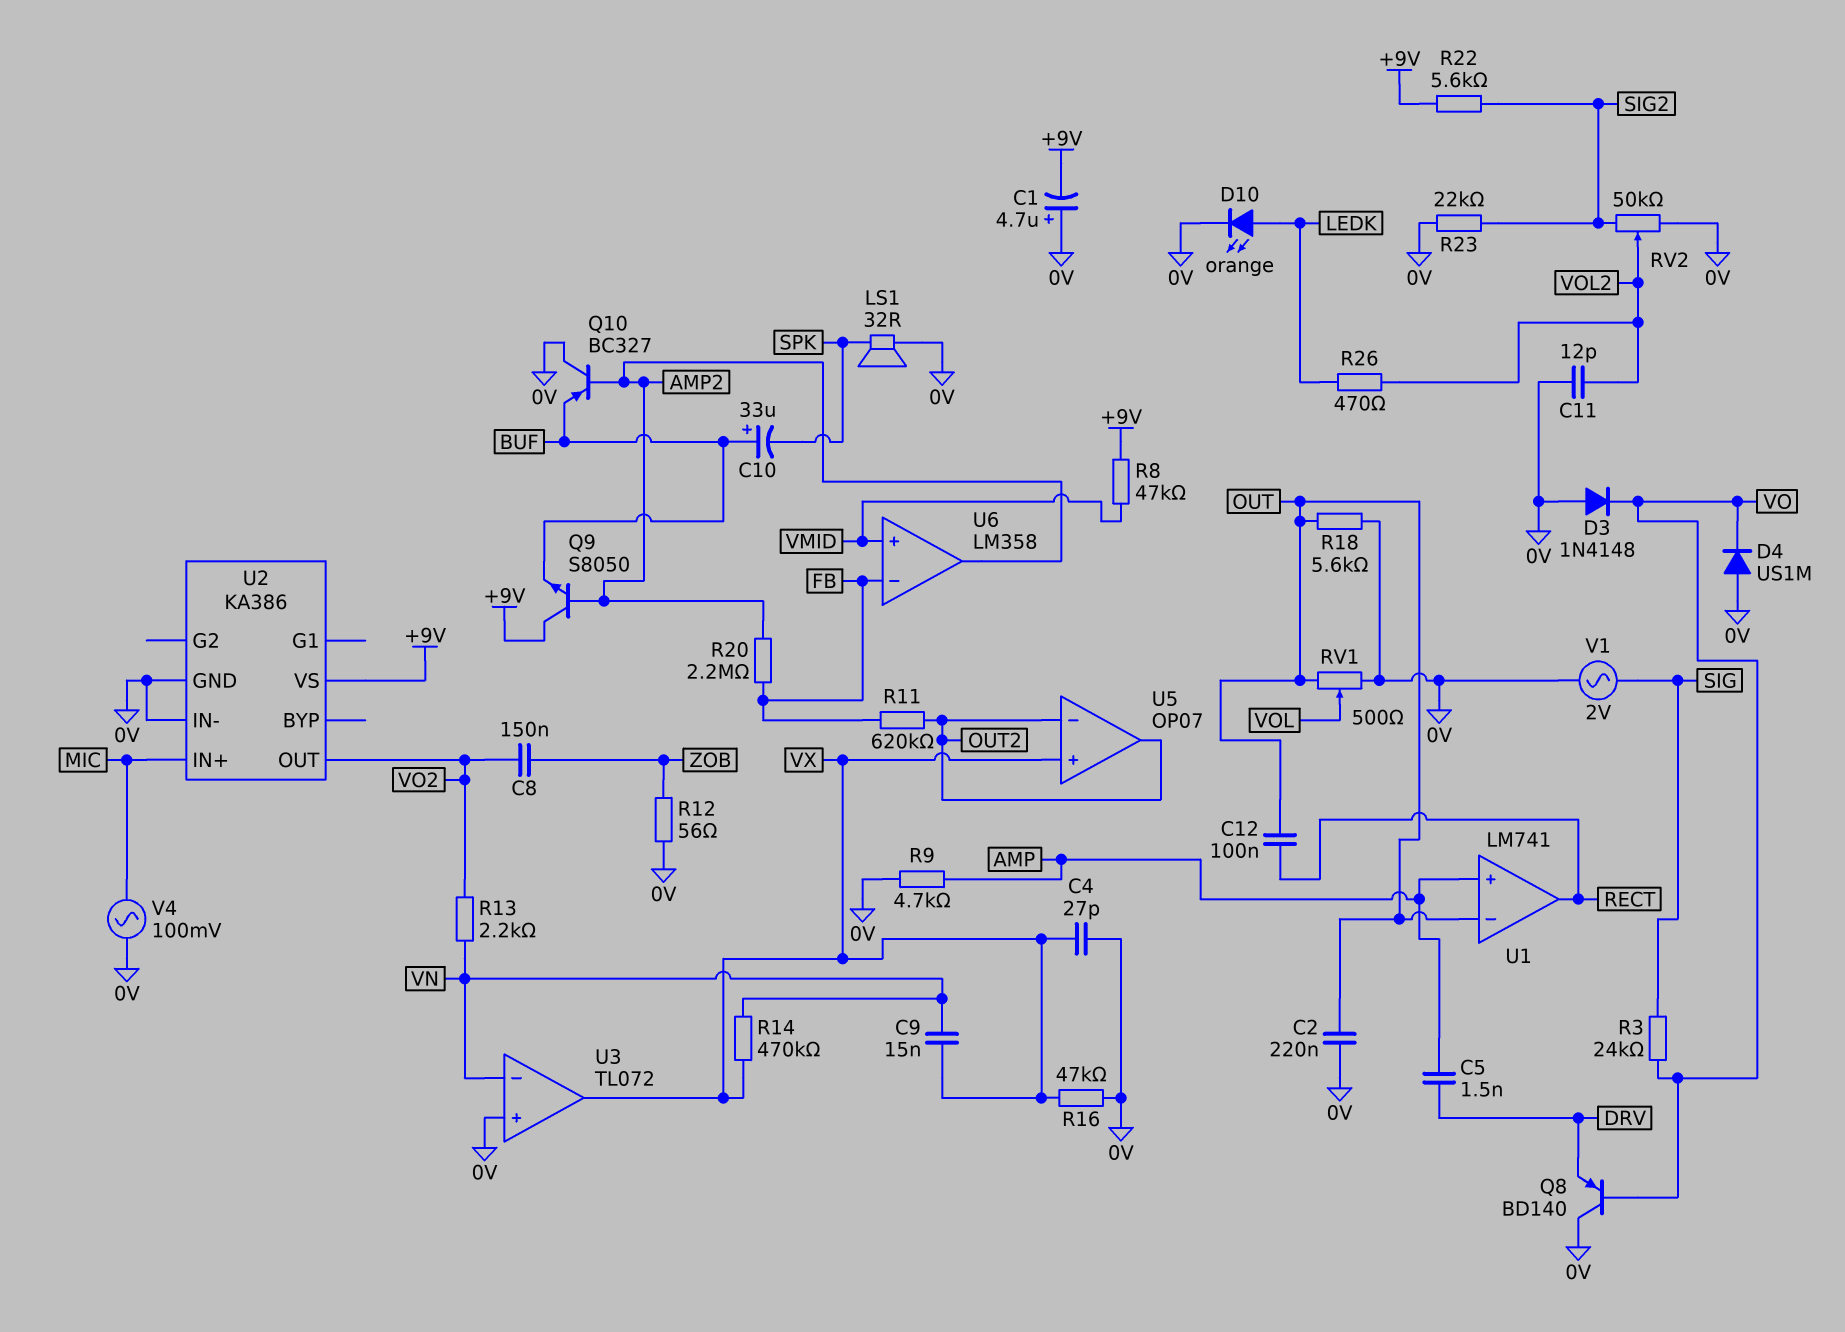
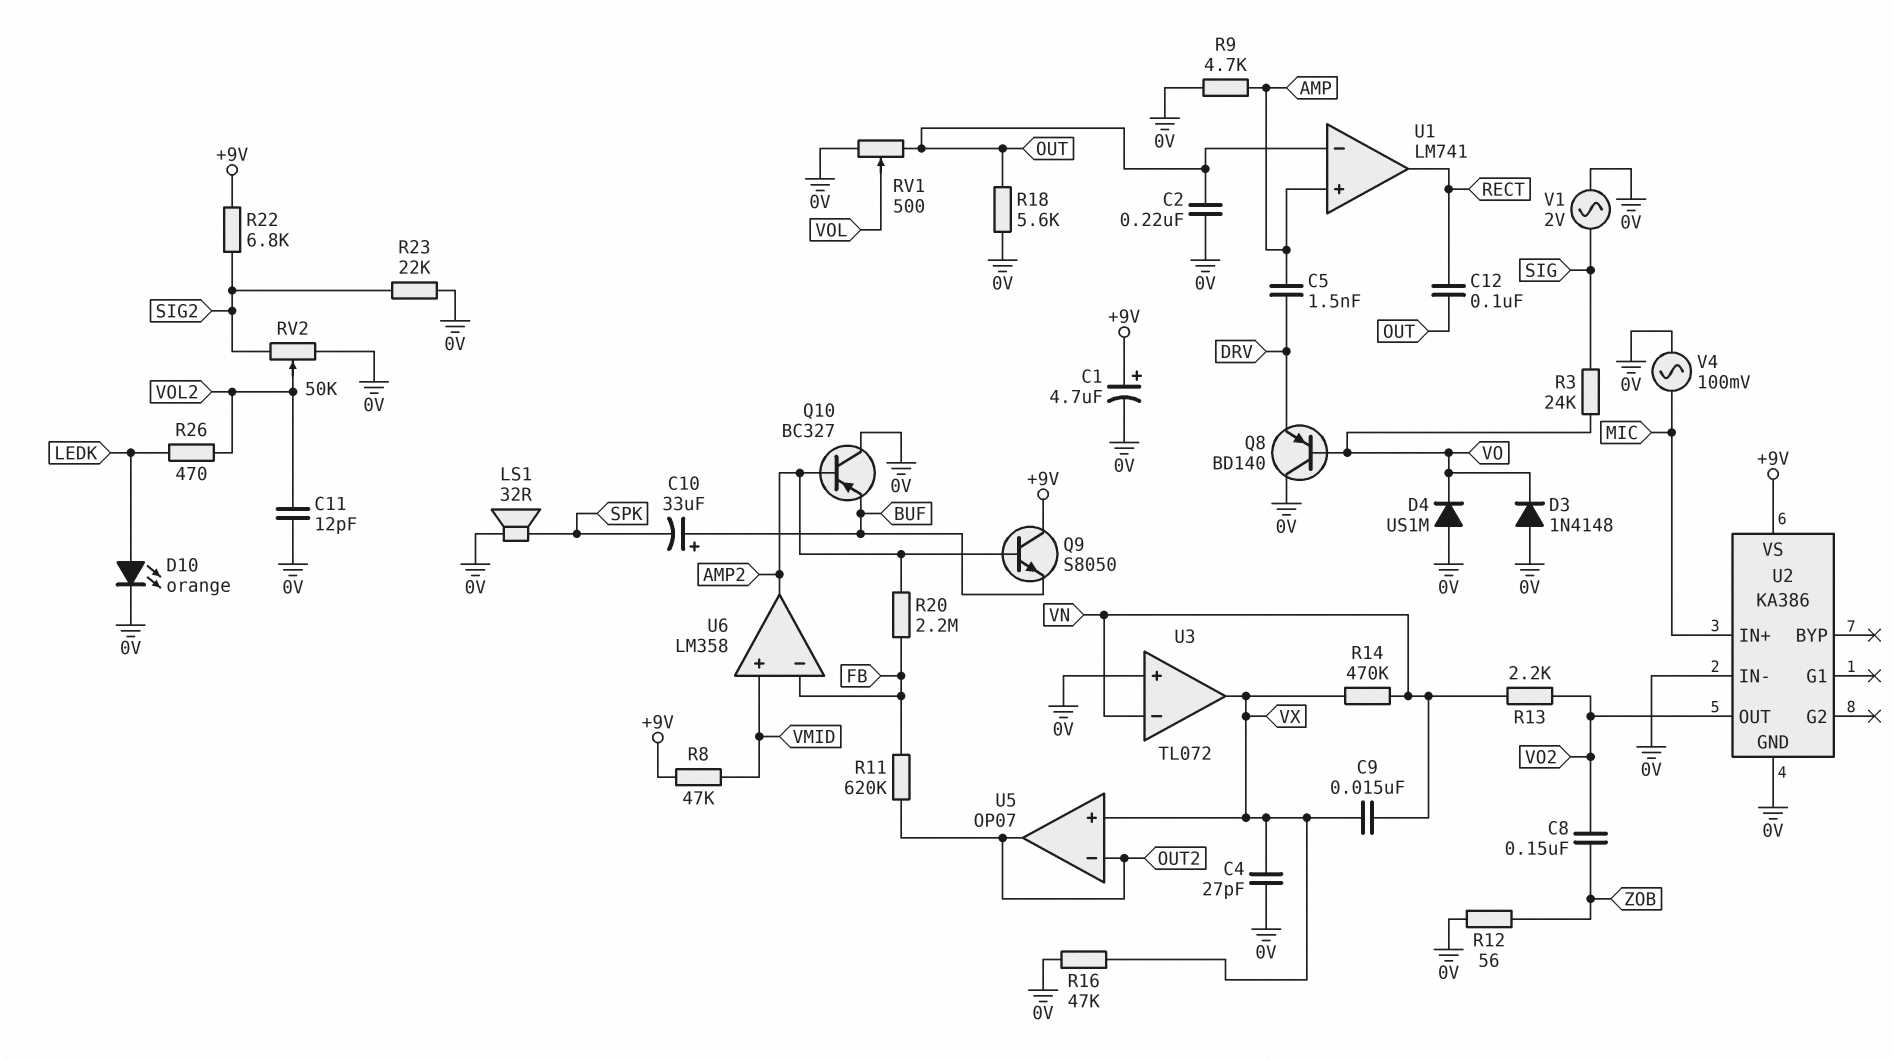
C1: 4.7uF (plus 0V, minus +9V) -> 4.7uF (plus +9V, minus 0V)
R22: 5.6k (+9V, SIG2) -> 6.8k (+9V, SIG2)

